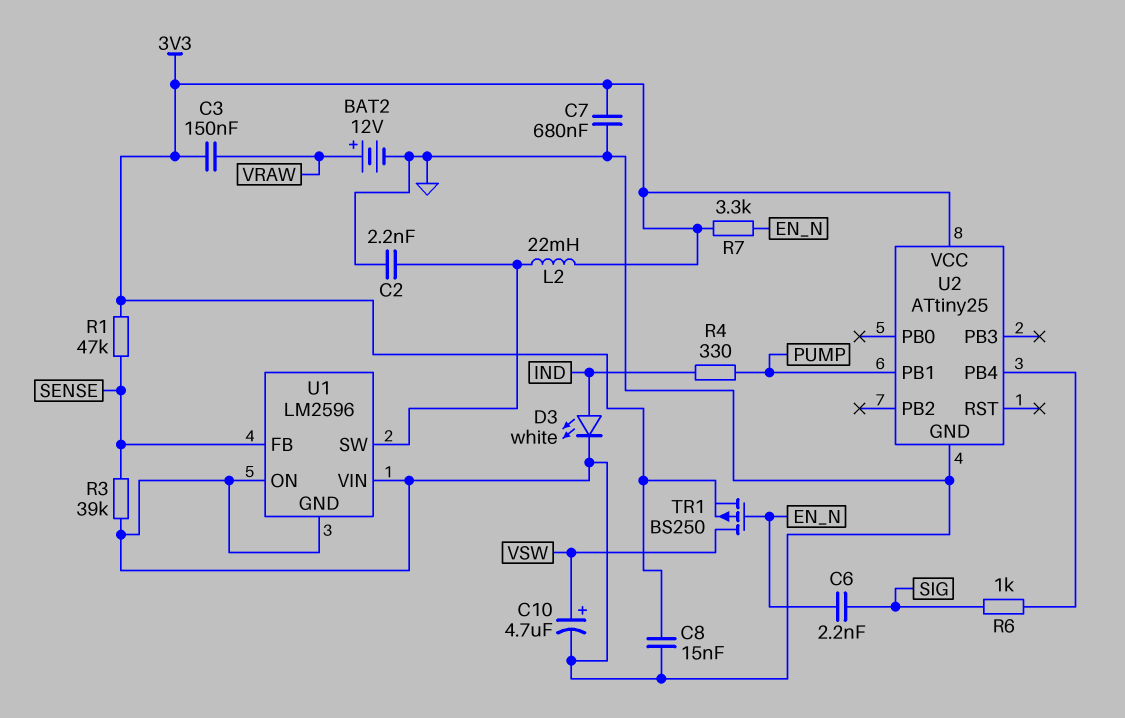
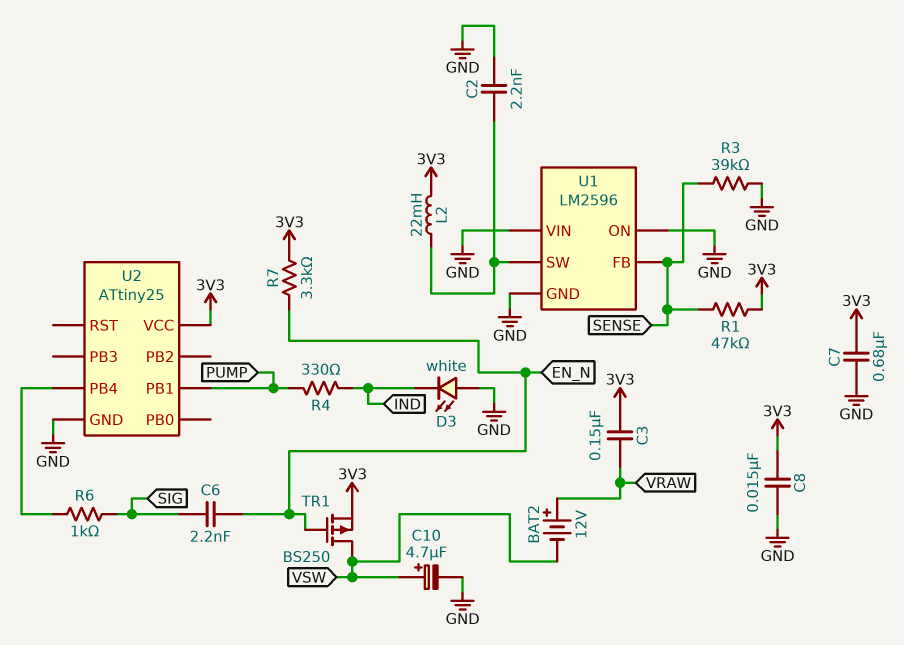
BAT2: 12V (plus VRAW, minus GND) -> 12V (plus VRAW, minus VSW)
D3: LED white (A IND, K GND) -> LED white (A GND, K IND)

